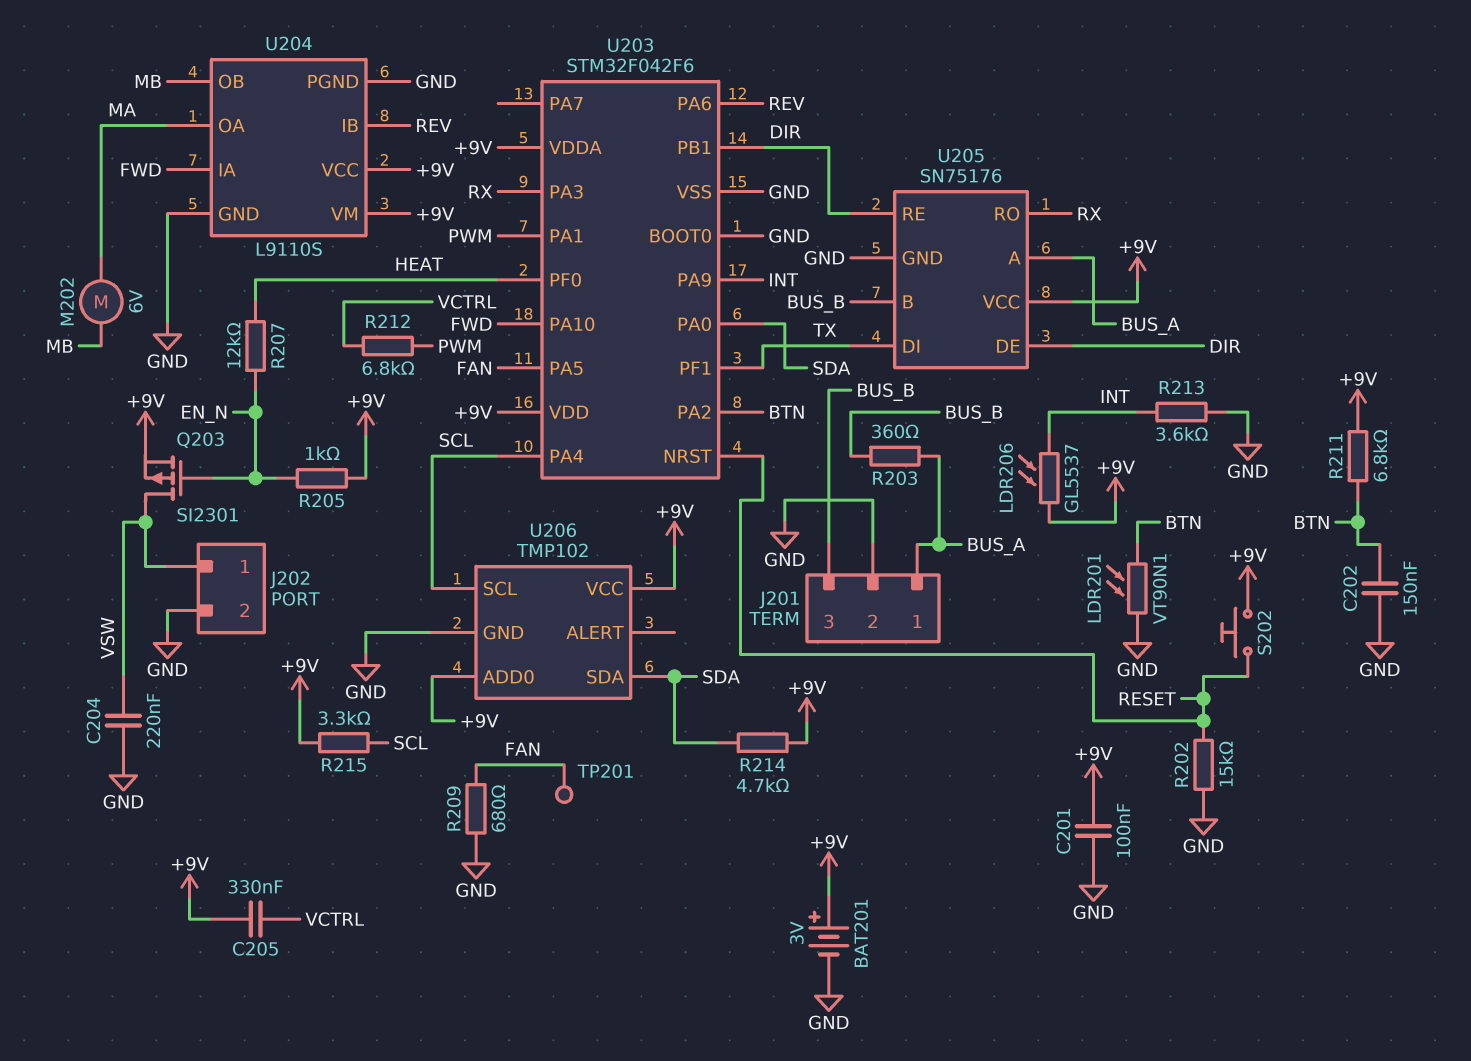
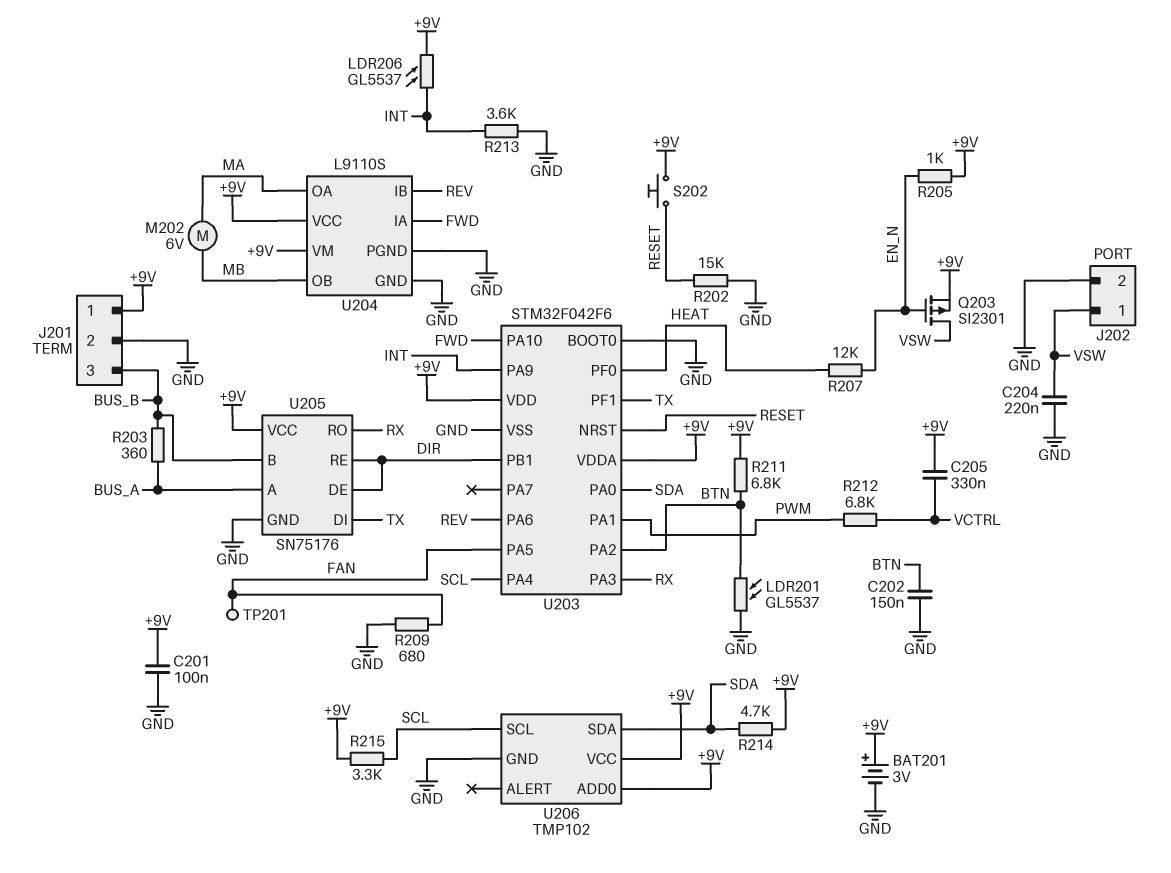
J201 pin 1: BUS_A -> +9V
LDR201: VT90N1 (BTN, GND) -> GL5537 (BTN, GND)

